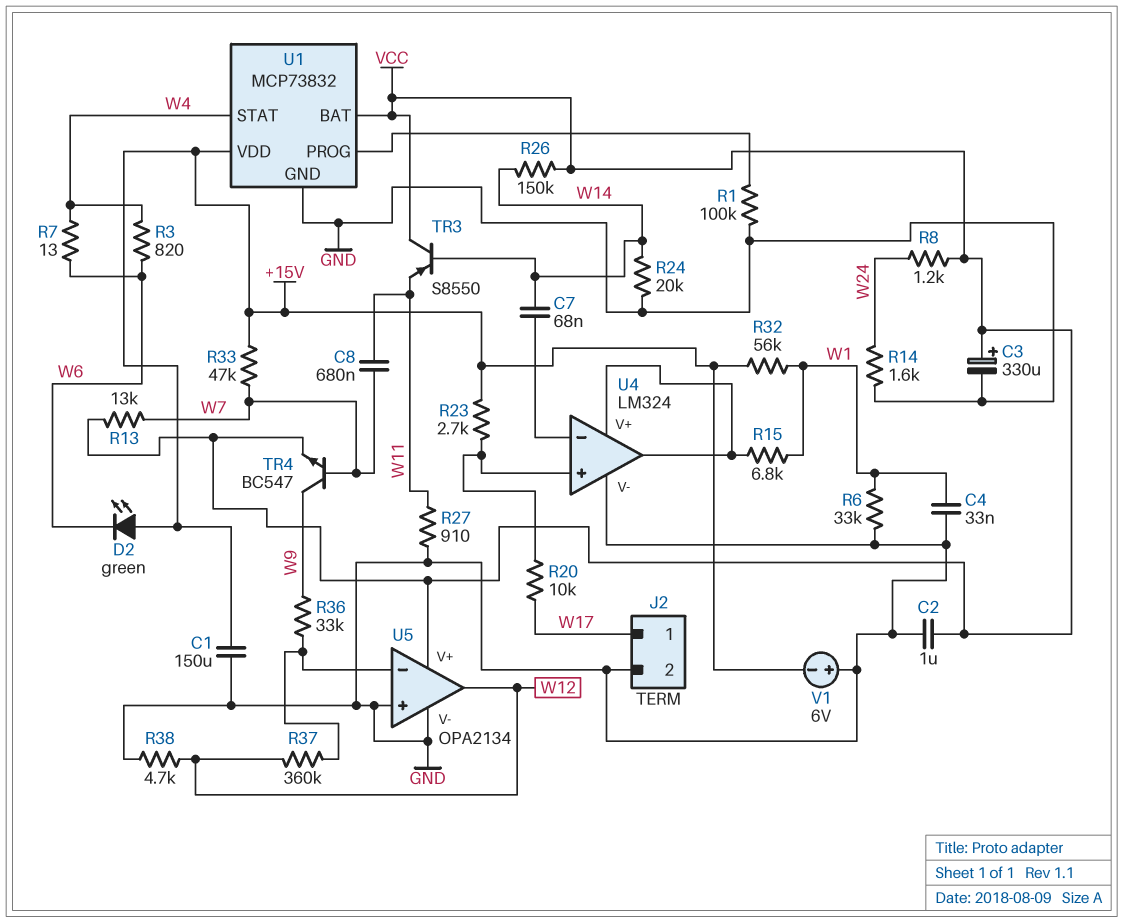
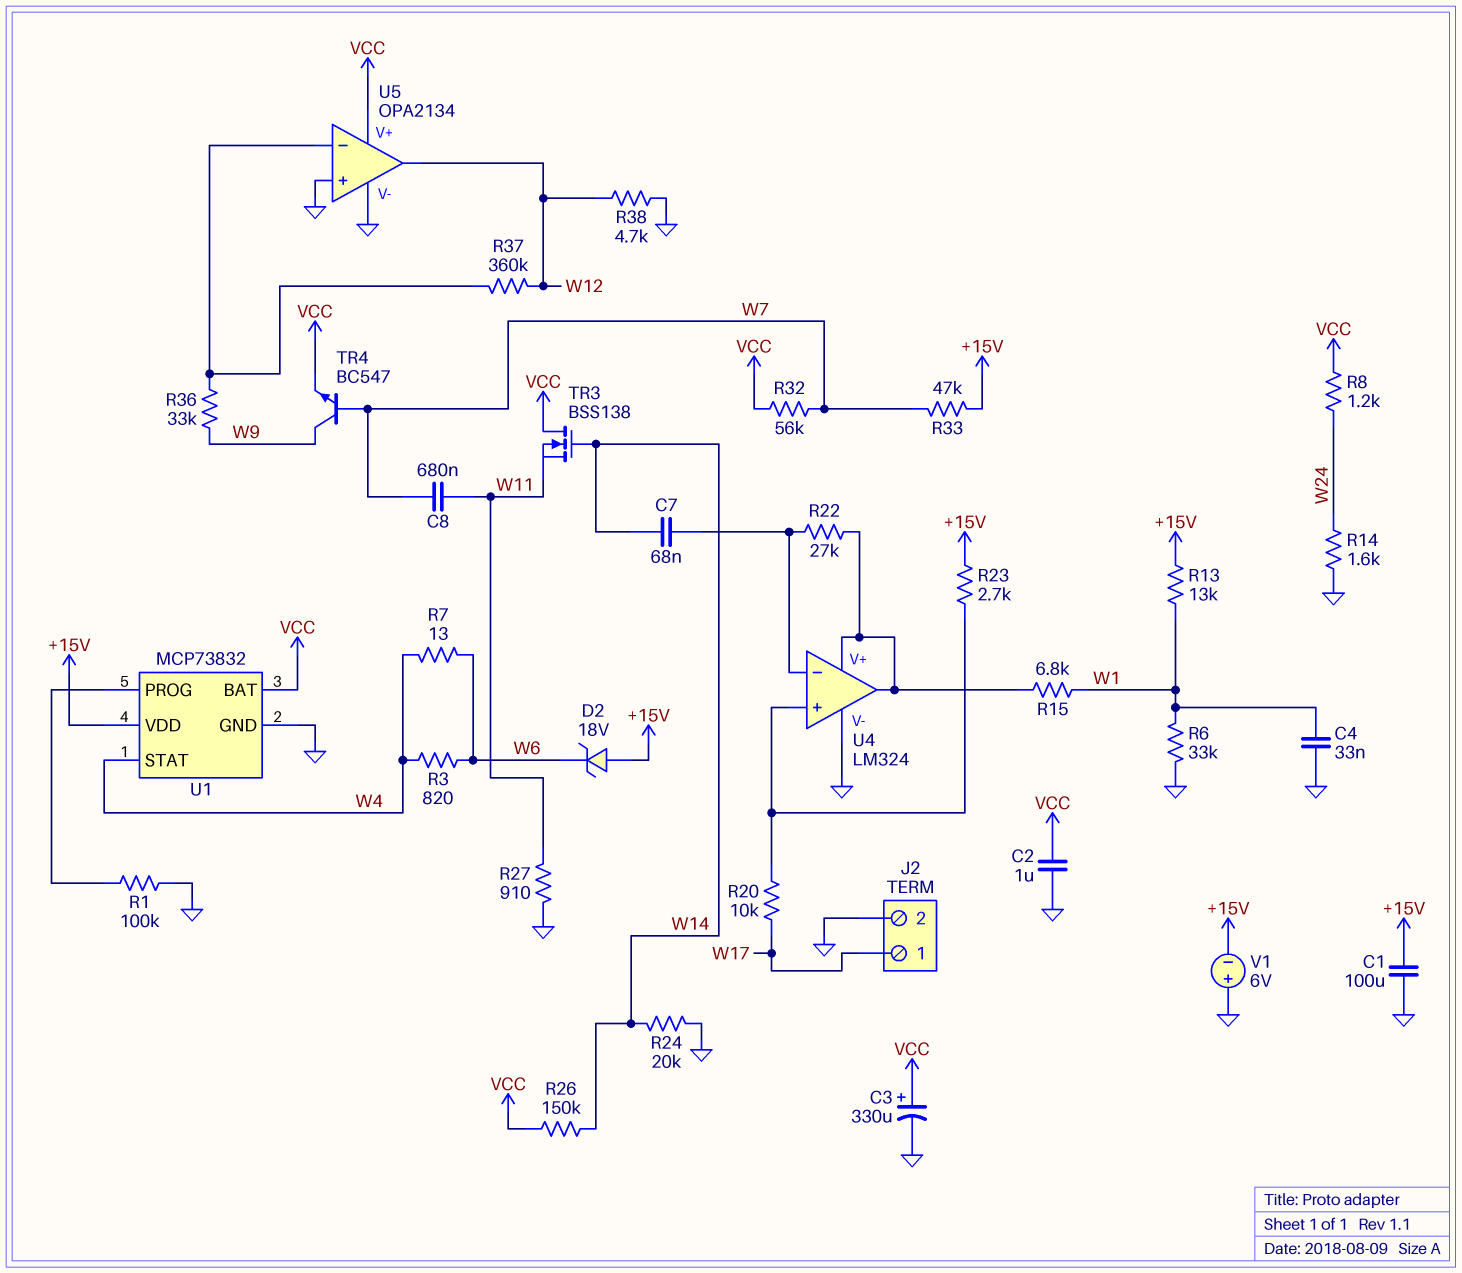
C1: 150uF (+15V, GND) -> 100uF (+15V, GND)
D2: LED green (A +15V, K W6) -> zener 18V (A +15V, K W6)
R13: 13k (VCC, W7) -> 13k (+15V, W1)
R22: none -> 27k (U4/V+, U4/in-)
R32: 56k (+15V, W1) -> 56k (VCC, W7)
TR3: PNP S8550 (B W14, C VCC, E W11) -> NMOS BSS138 (G W14, D VCC, S W11)

